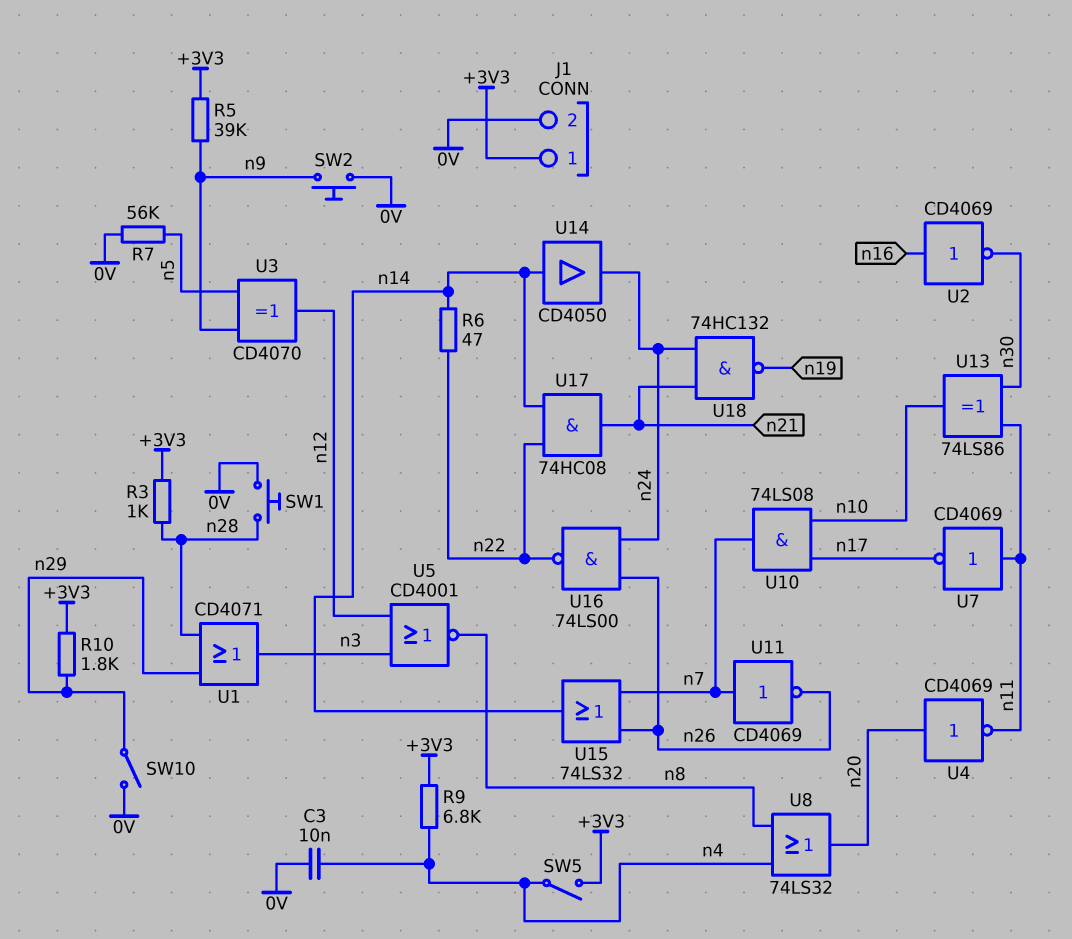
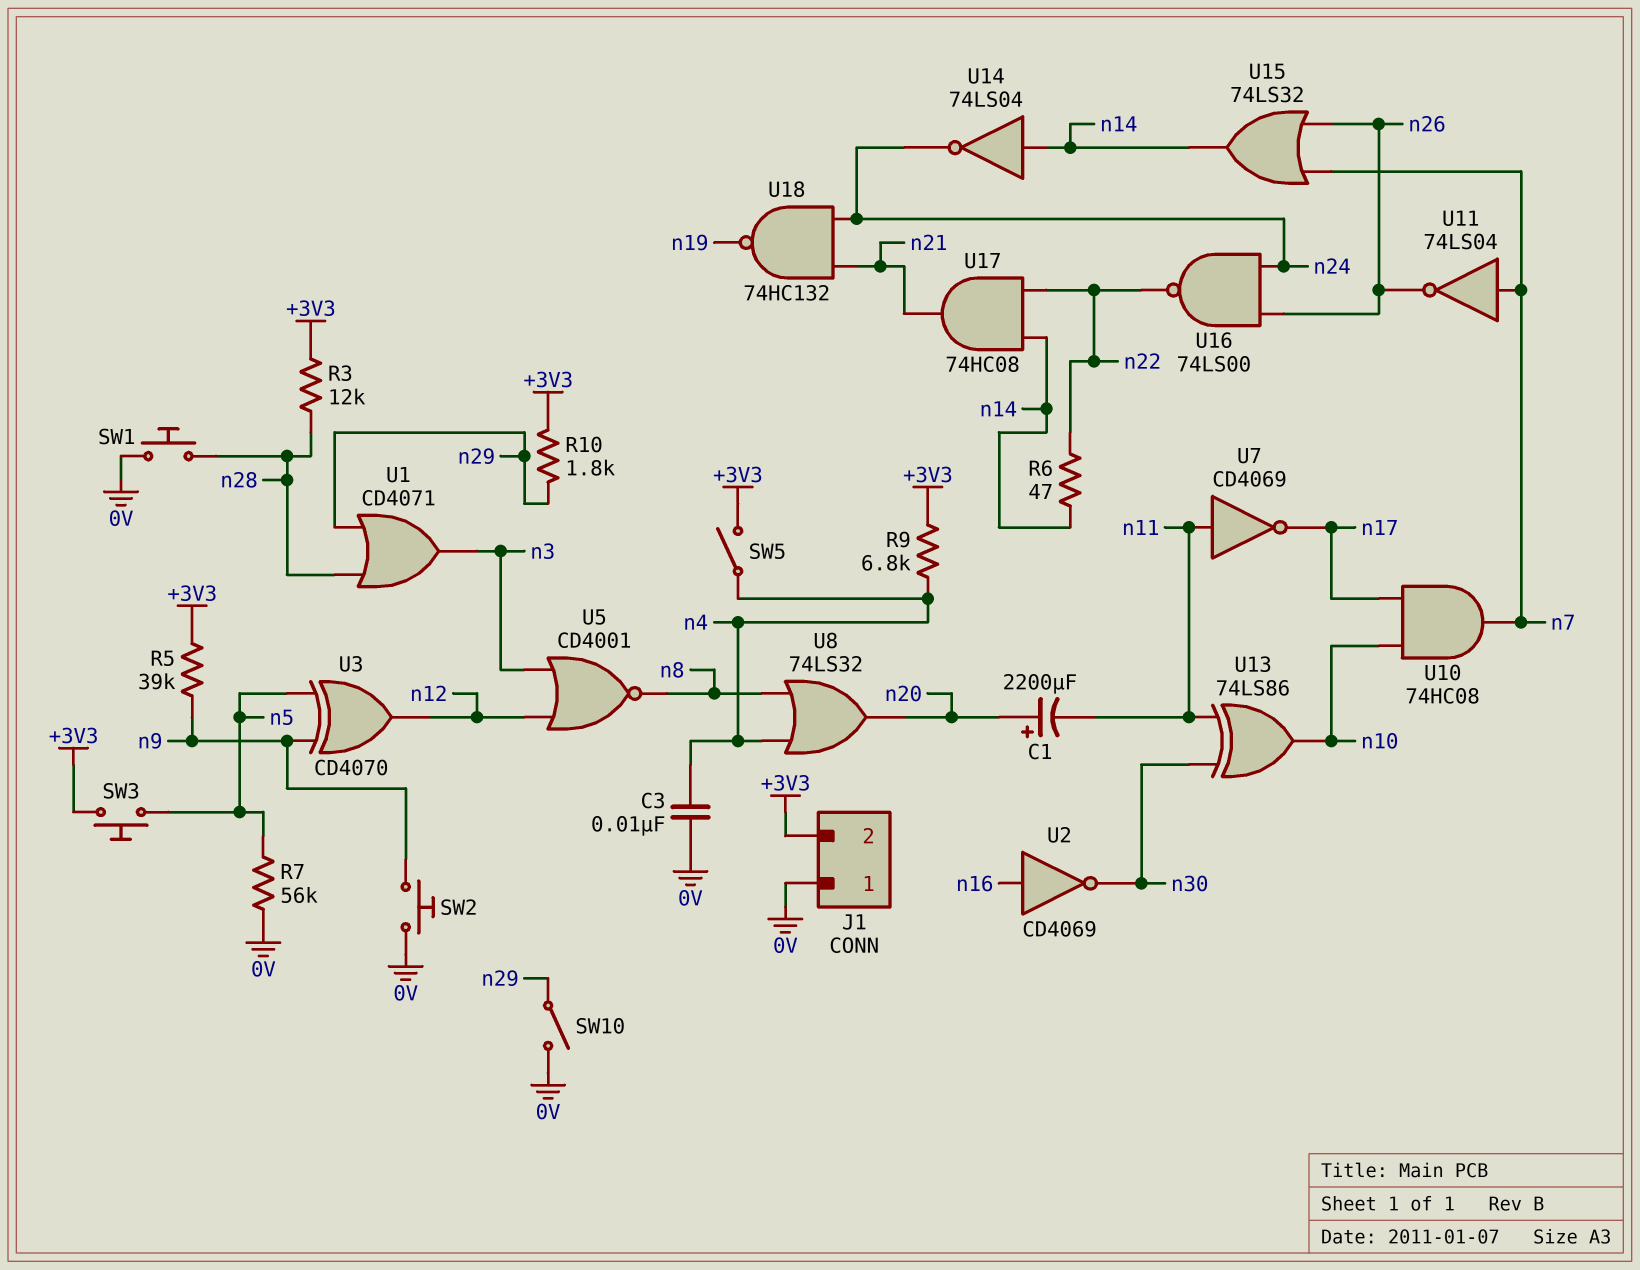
C1: none -> 2200uF (plus n20, minus n11)
J1 pin 1: +3V3 -> 0V
J1 pin 2: 0V -> +3V3
R3: 1k (+3V3, n28) -> 12k (+3V3, n28)
SW3: none -> button (+3V3, n5)
U4: NOT CD4069 (in n20, out n11) -> none
U10: AND 74LS08 (in n10, in n17, out n7) -> AND 74HC08 (in n10, in n17, out n7)
U11: NOT CD4069 (in n7, out n26) -> NOT 74LS04 (in n7, out n26)
U14: buffer CD4050 (in n14, out n24) -> NOT 74LS04 (in n14, out n24)

